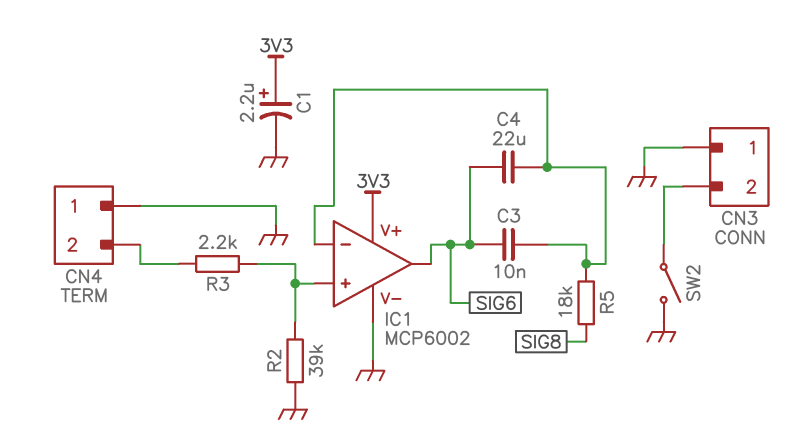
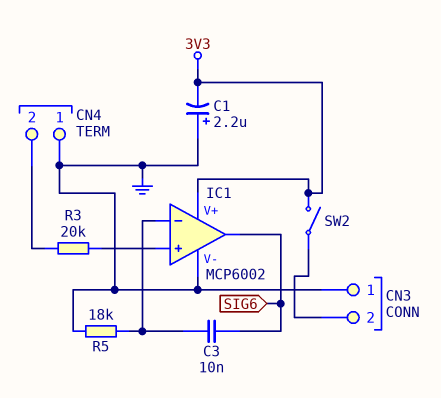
C1: 2.2uF (plus 3V3, minus GND) -> 2.2uF (plus GND, minus 3V3)
C4: 22uF (IC1/in-, SIG6) -> none
R2: 39k (GND, IC1/in+) -> none
R3: 2.2k (CN4/2, IC1/in+) -> 20k (CN4/2, IC1/in+)
R5: 18k (IC1/in-, SIG8) -> 18k (GND, IC1/in-)
SW2: switch (CN3/2, GND) -> switch (3V3, CN3/2)

